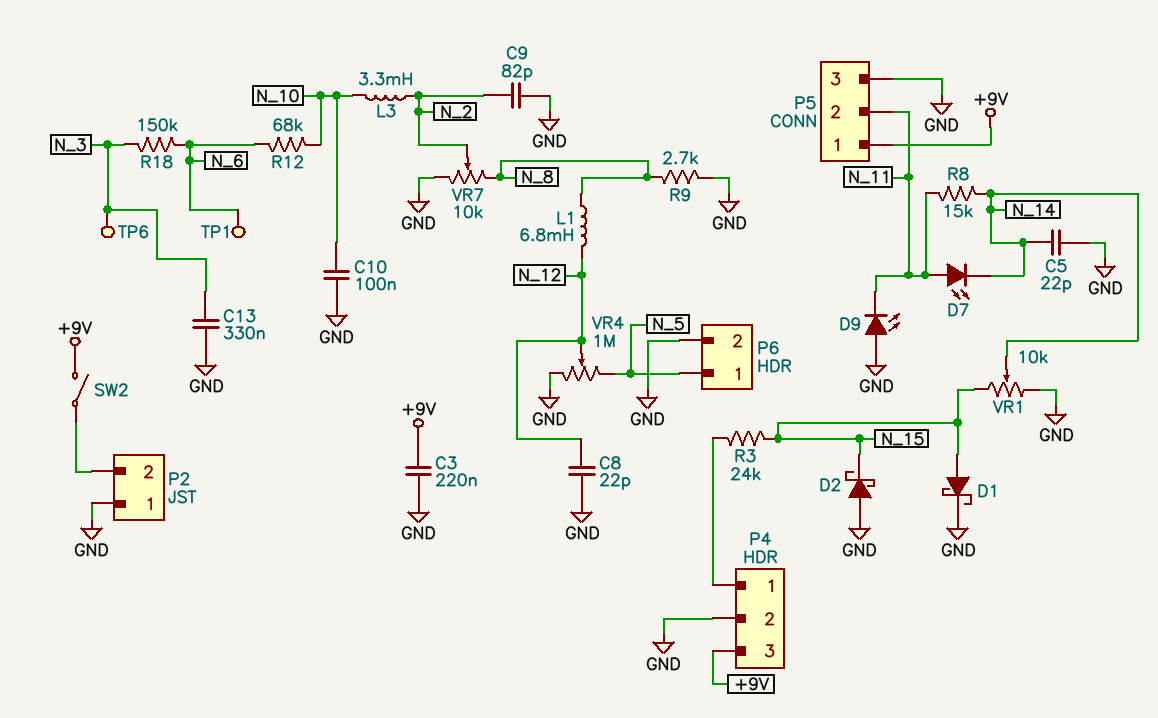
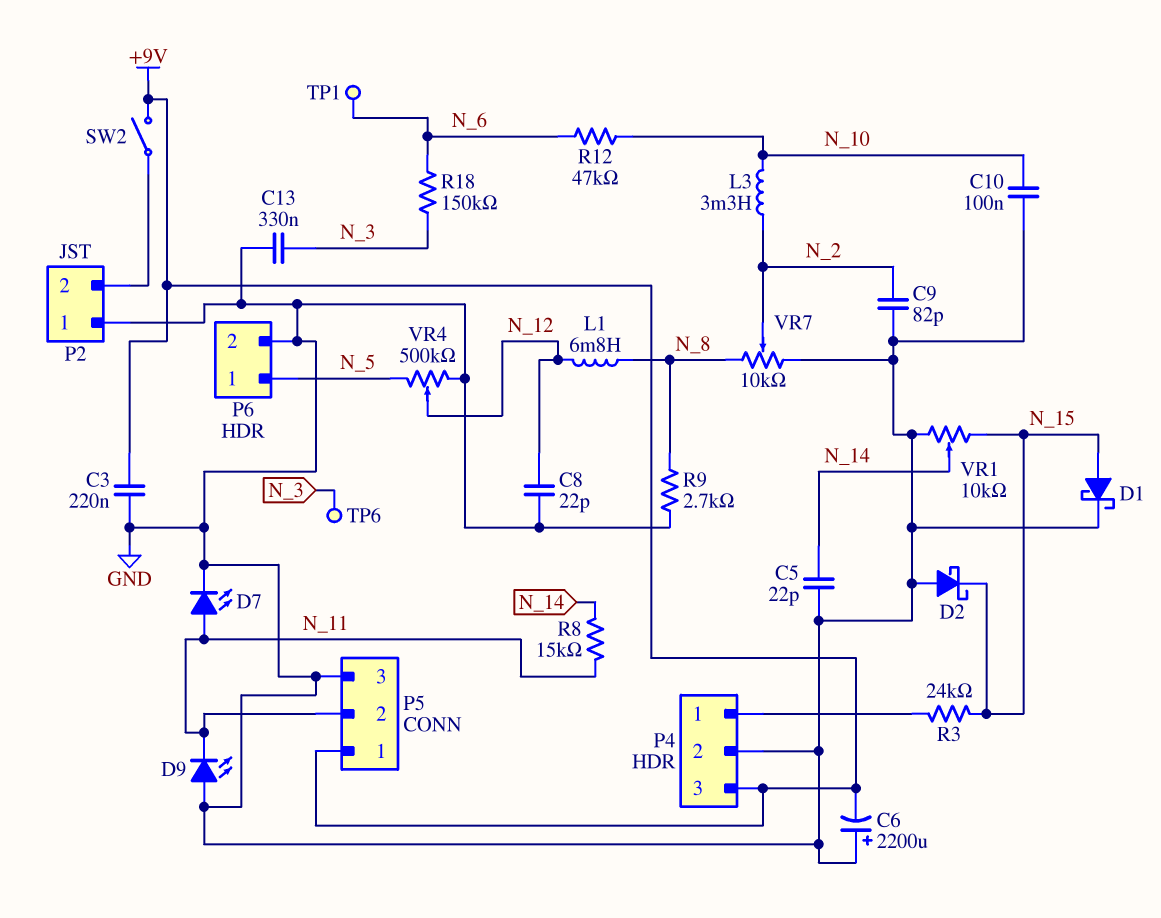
C6: none -> 2200uF (plus GND, minus +9V)
D7: LED (A N_11, K N_14) -> LED (A N_11, K GND)
R12: 68k (N_6, N_10) -> 47k (N_6, N_10)
VR4: 1M (GND, N_5, wiper N_12) -> 500k (GND, N_5, wiper N_12)

